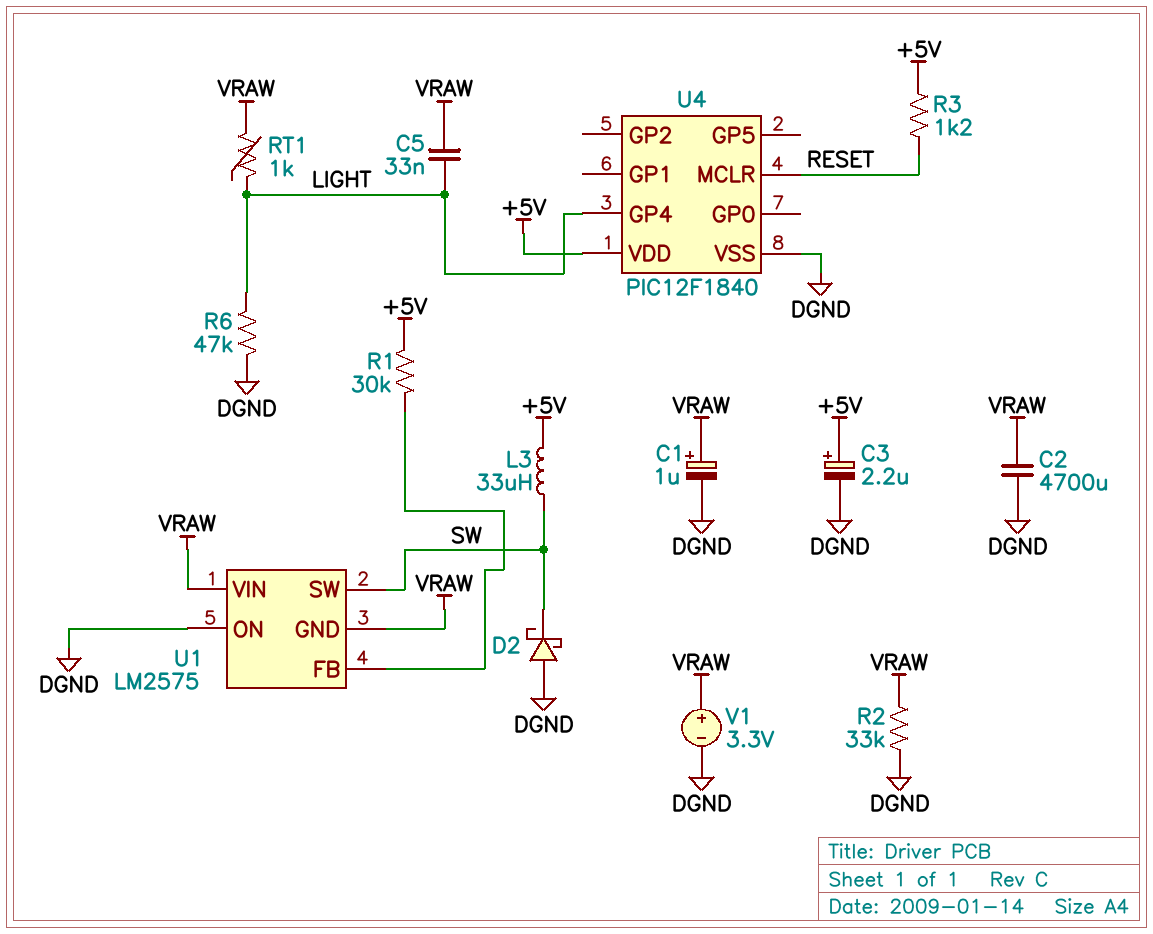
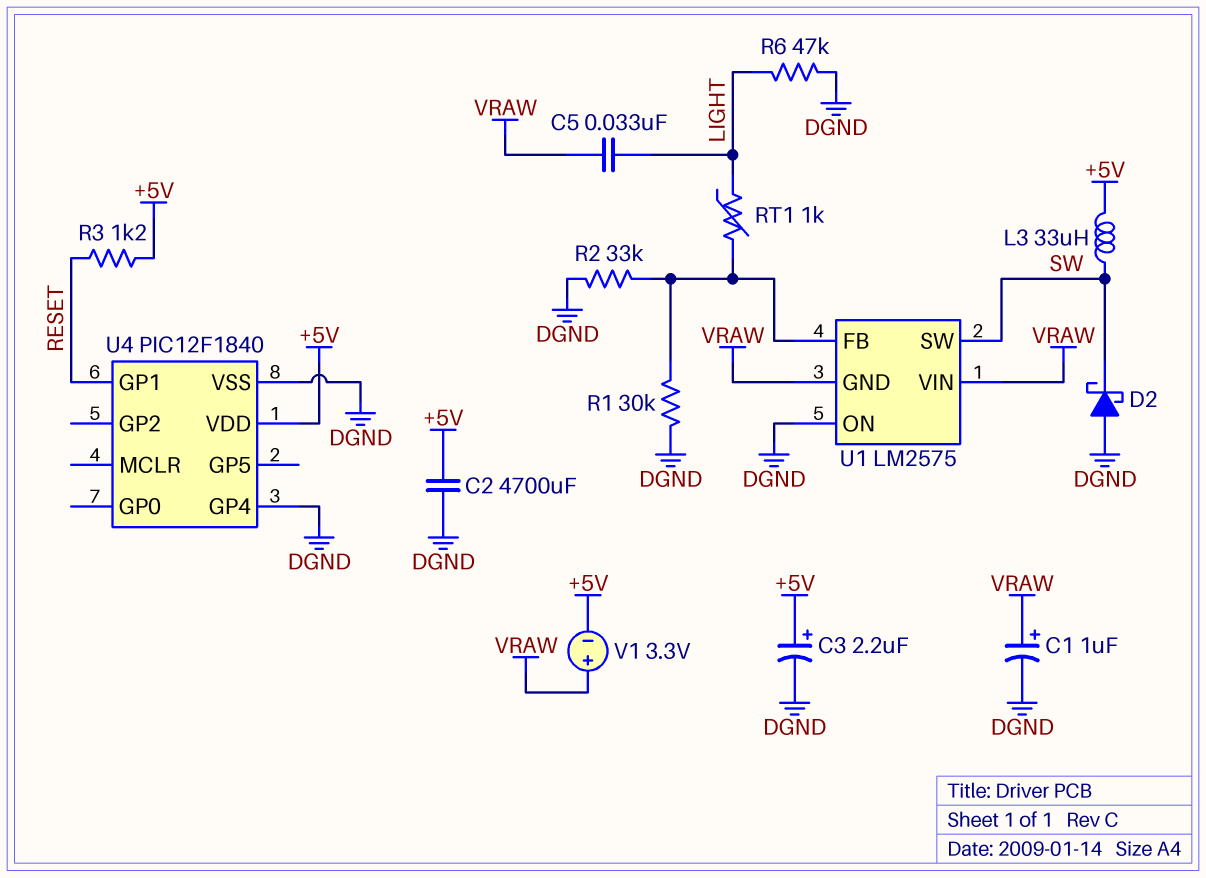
C2: 4700uF (DGND, VRAW) -> 4700uF (+5V, DGND)
R1: 30k (+5V, U1/FB) -> 30k (DGND, U1/FB)
R2: 33k (DGND, VRAW) -> 33k (DGND, U1/FB)
RT1: 1k (LIGHT, VRAW) -> 1k (LIGHT, U1/FB)
U4 pin GP1: none -> RESET
U4 pin GP4: LIGHT -> DGND
U4 pin MCLR: RESET -> none
V1: 3.3V (plus VRAW, minus DGND) -> 3.3V (plus VRAW, minus +5V)

